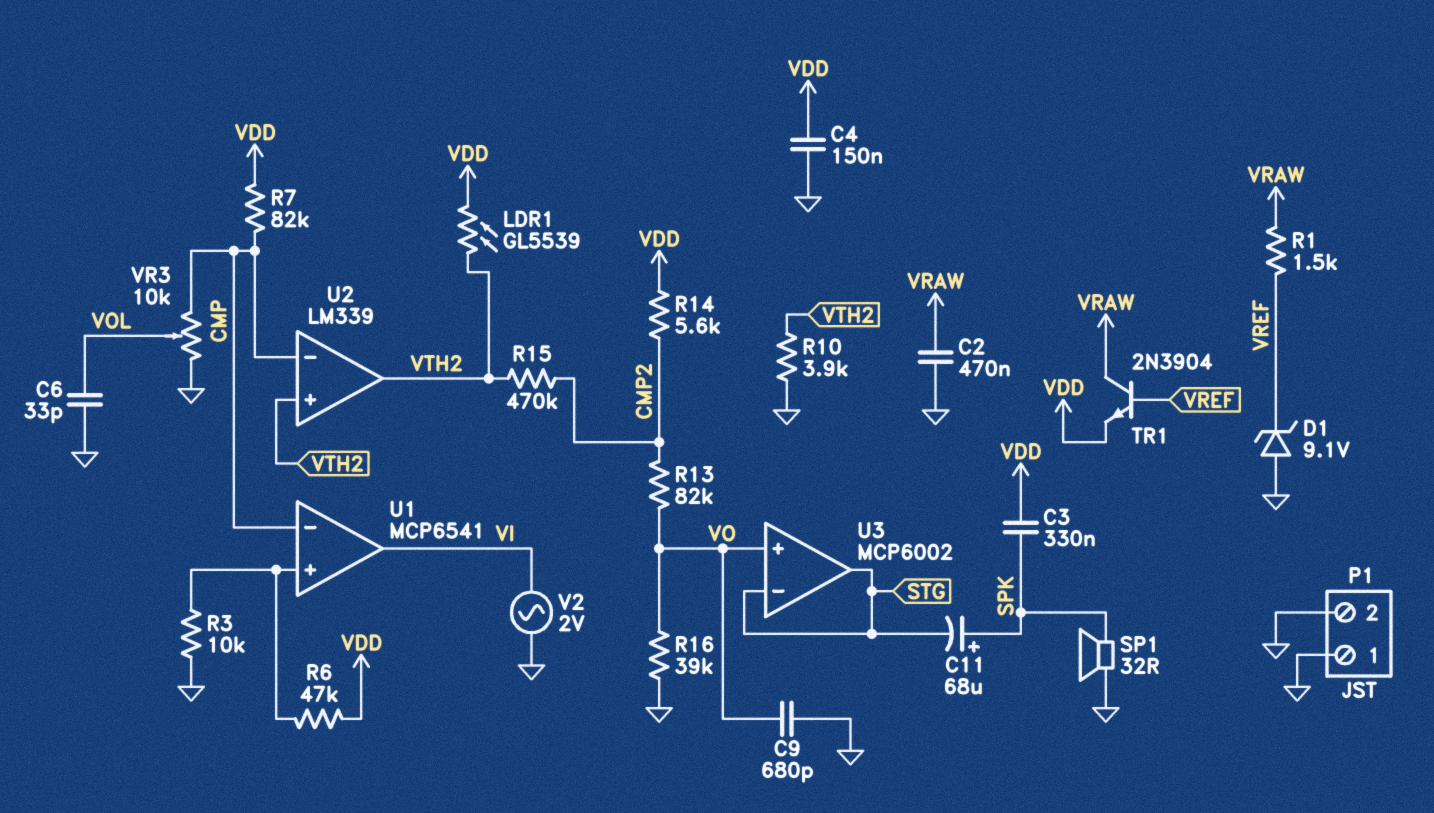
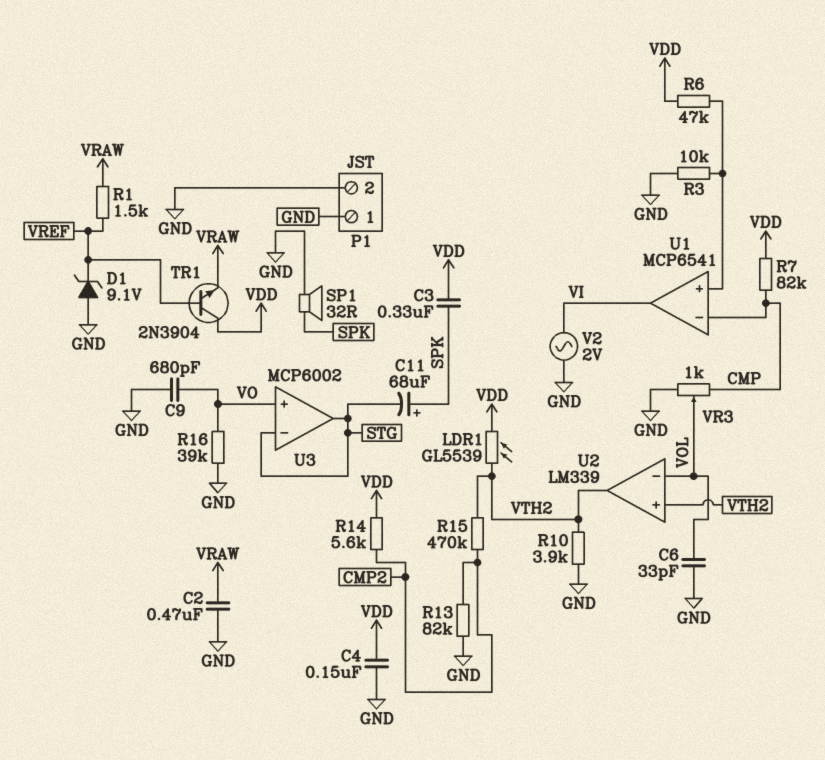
R13: 82k (CMP2, VO) -> 82k (CMP2, GND)
TR1: NPN 2N3904 (B VREF, C VRAW, E VDD) -> NPN 2N3904 (B VREF, C VDD, E VRAW)
U2 pin in-: CMP -> VOL
VR3: 10k (CMP, GND, wiper VOL) -> 1k (CMP, GND, wiper VOL)

